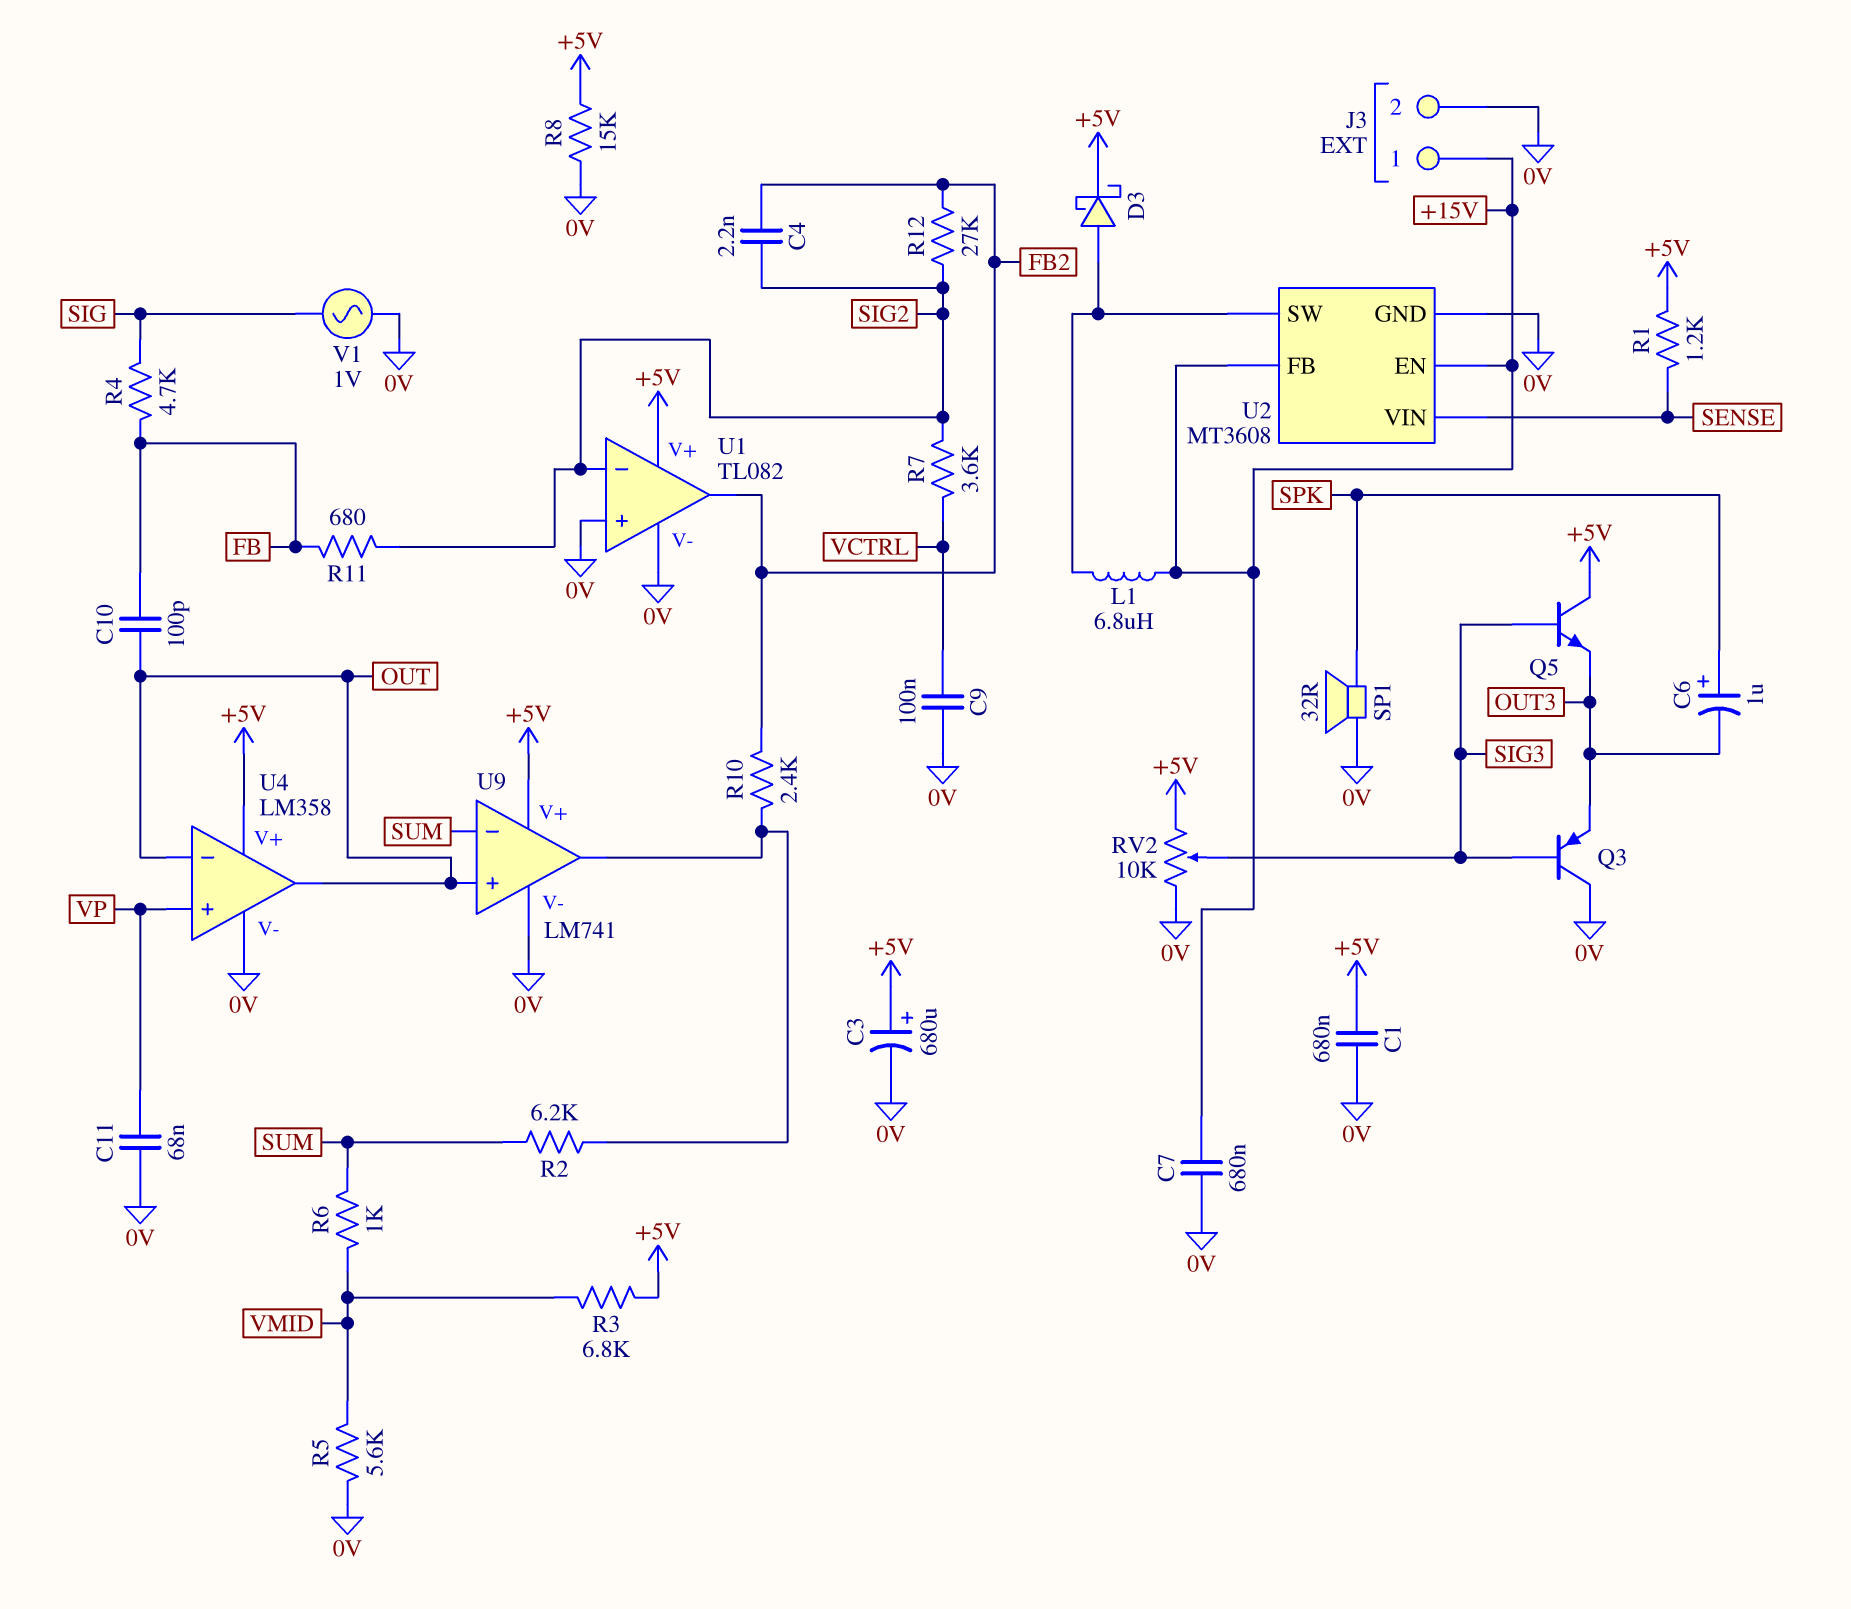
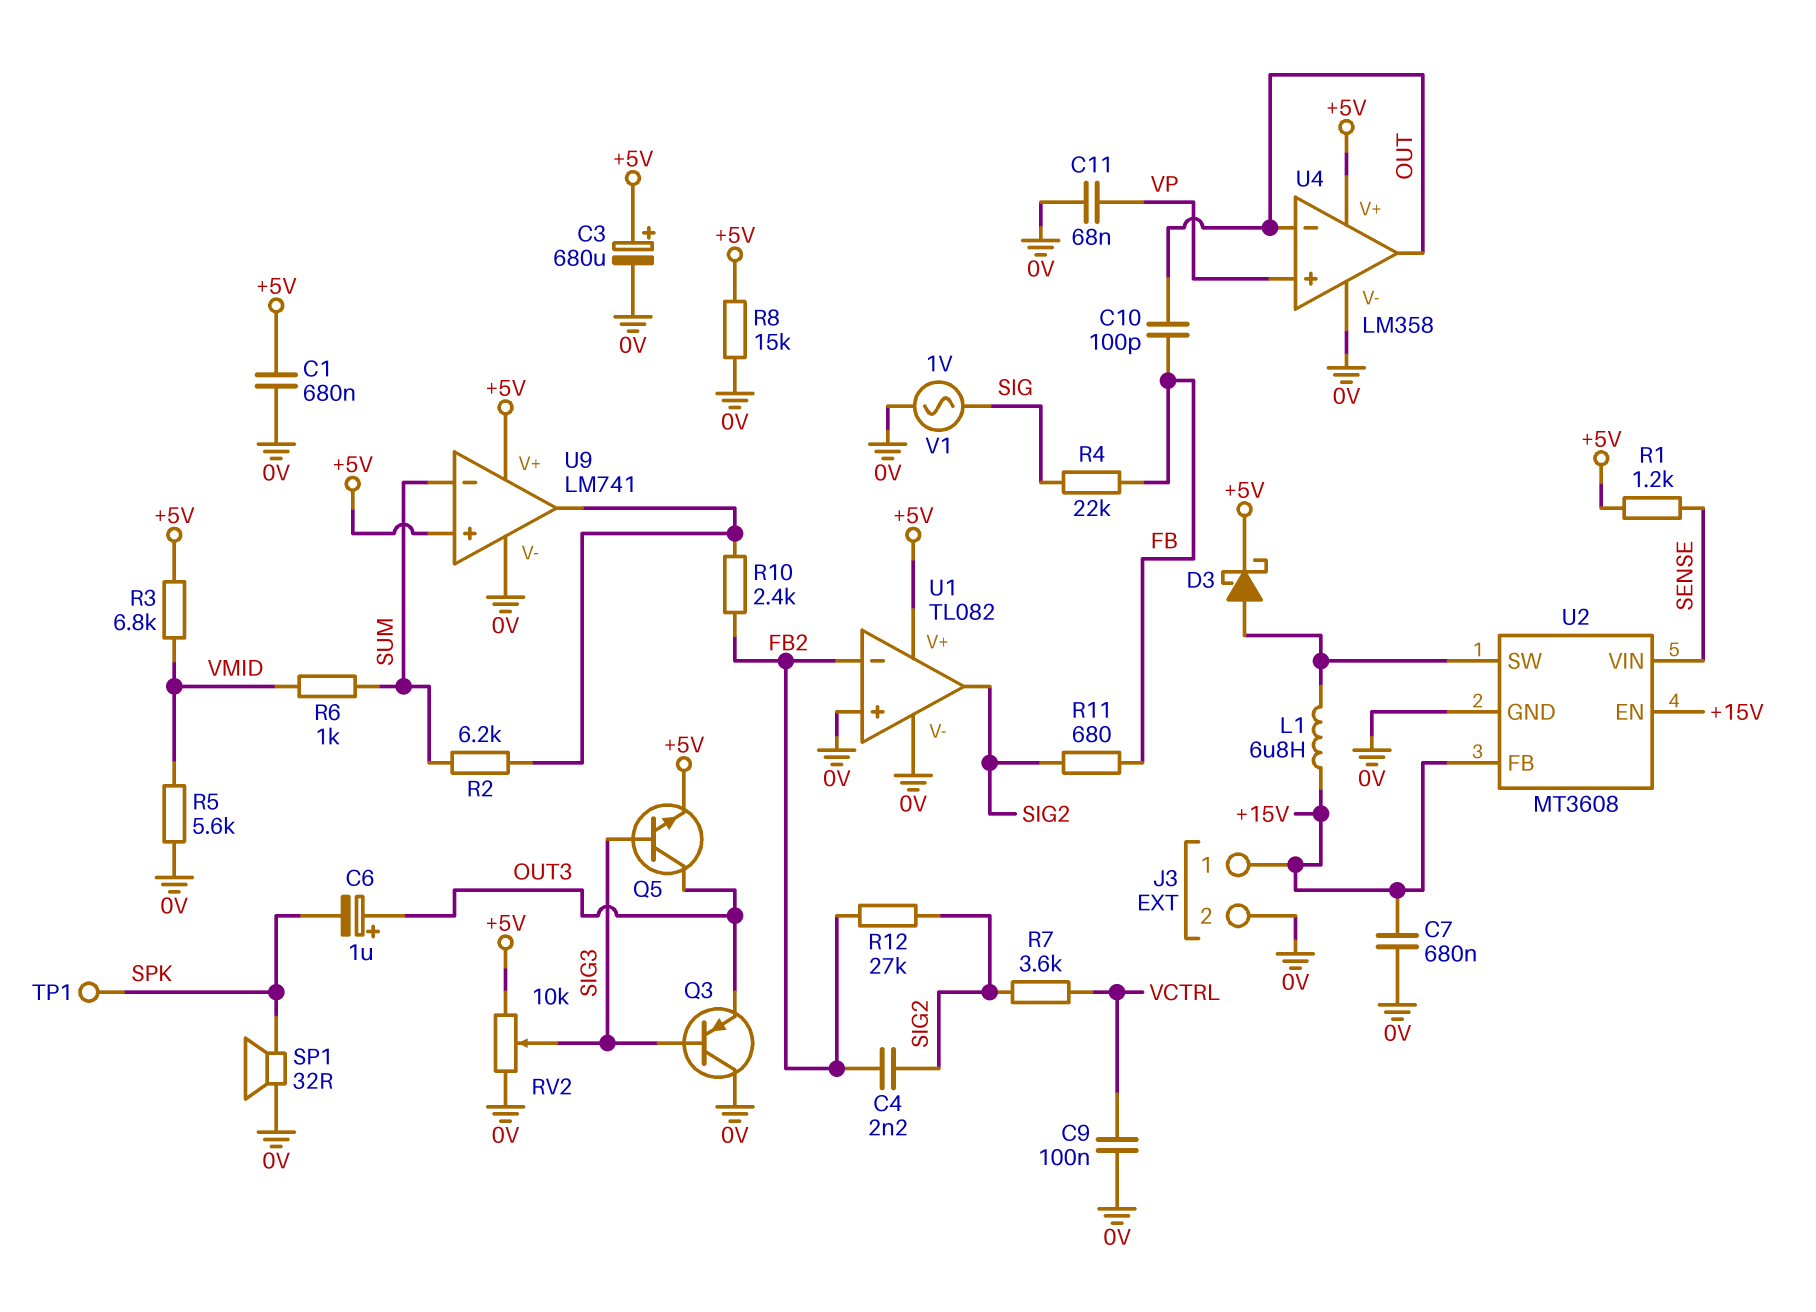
C6: 1uF (plus SPK, minus OUT3) -> 1uF (plus OUT3, minus SPK)
Q5: NPN (B SIG3, C +5V, E OUT3) -> NPN (B SIG3, C OUT3, E +5V)
R4: 4.7k (FB, SIG) -> 22k (FB, SIG)
TP1: none -> test point (SPK)
U1 pin in-: SIG2 -> FB2
U1 pin out: FB2 -> SIG2
U9 pin in+: OUT -> +5V

